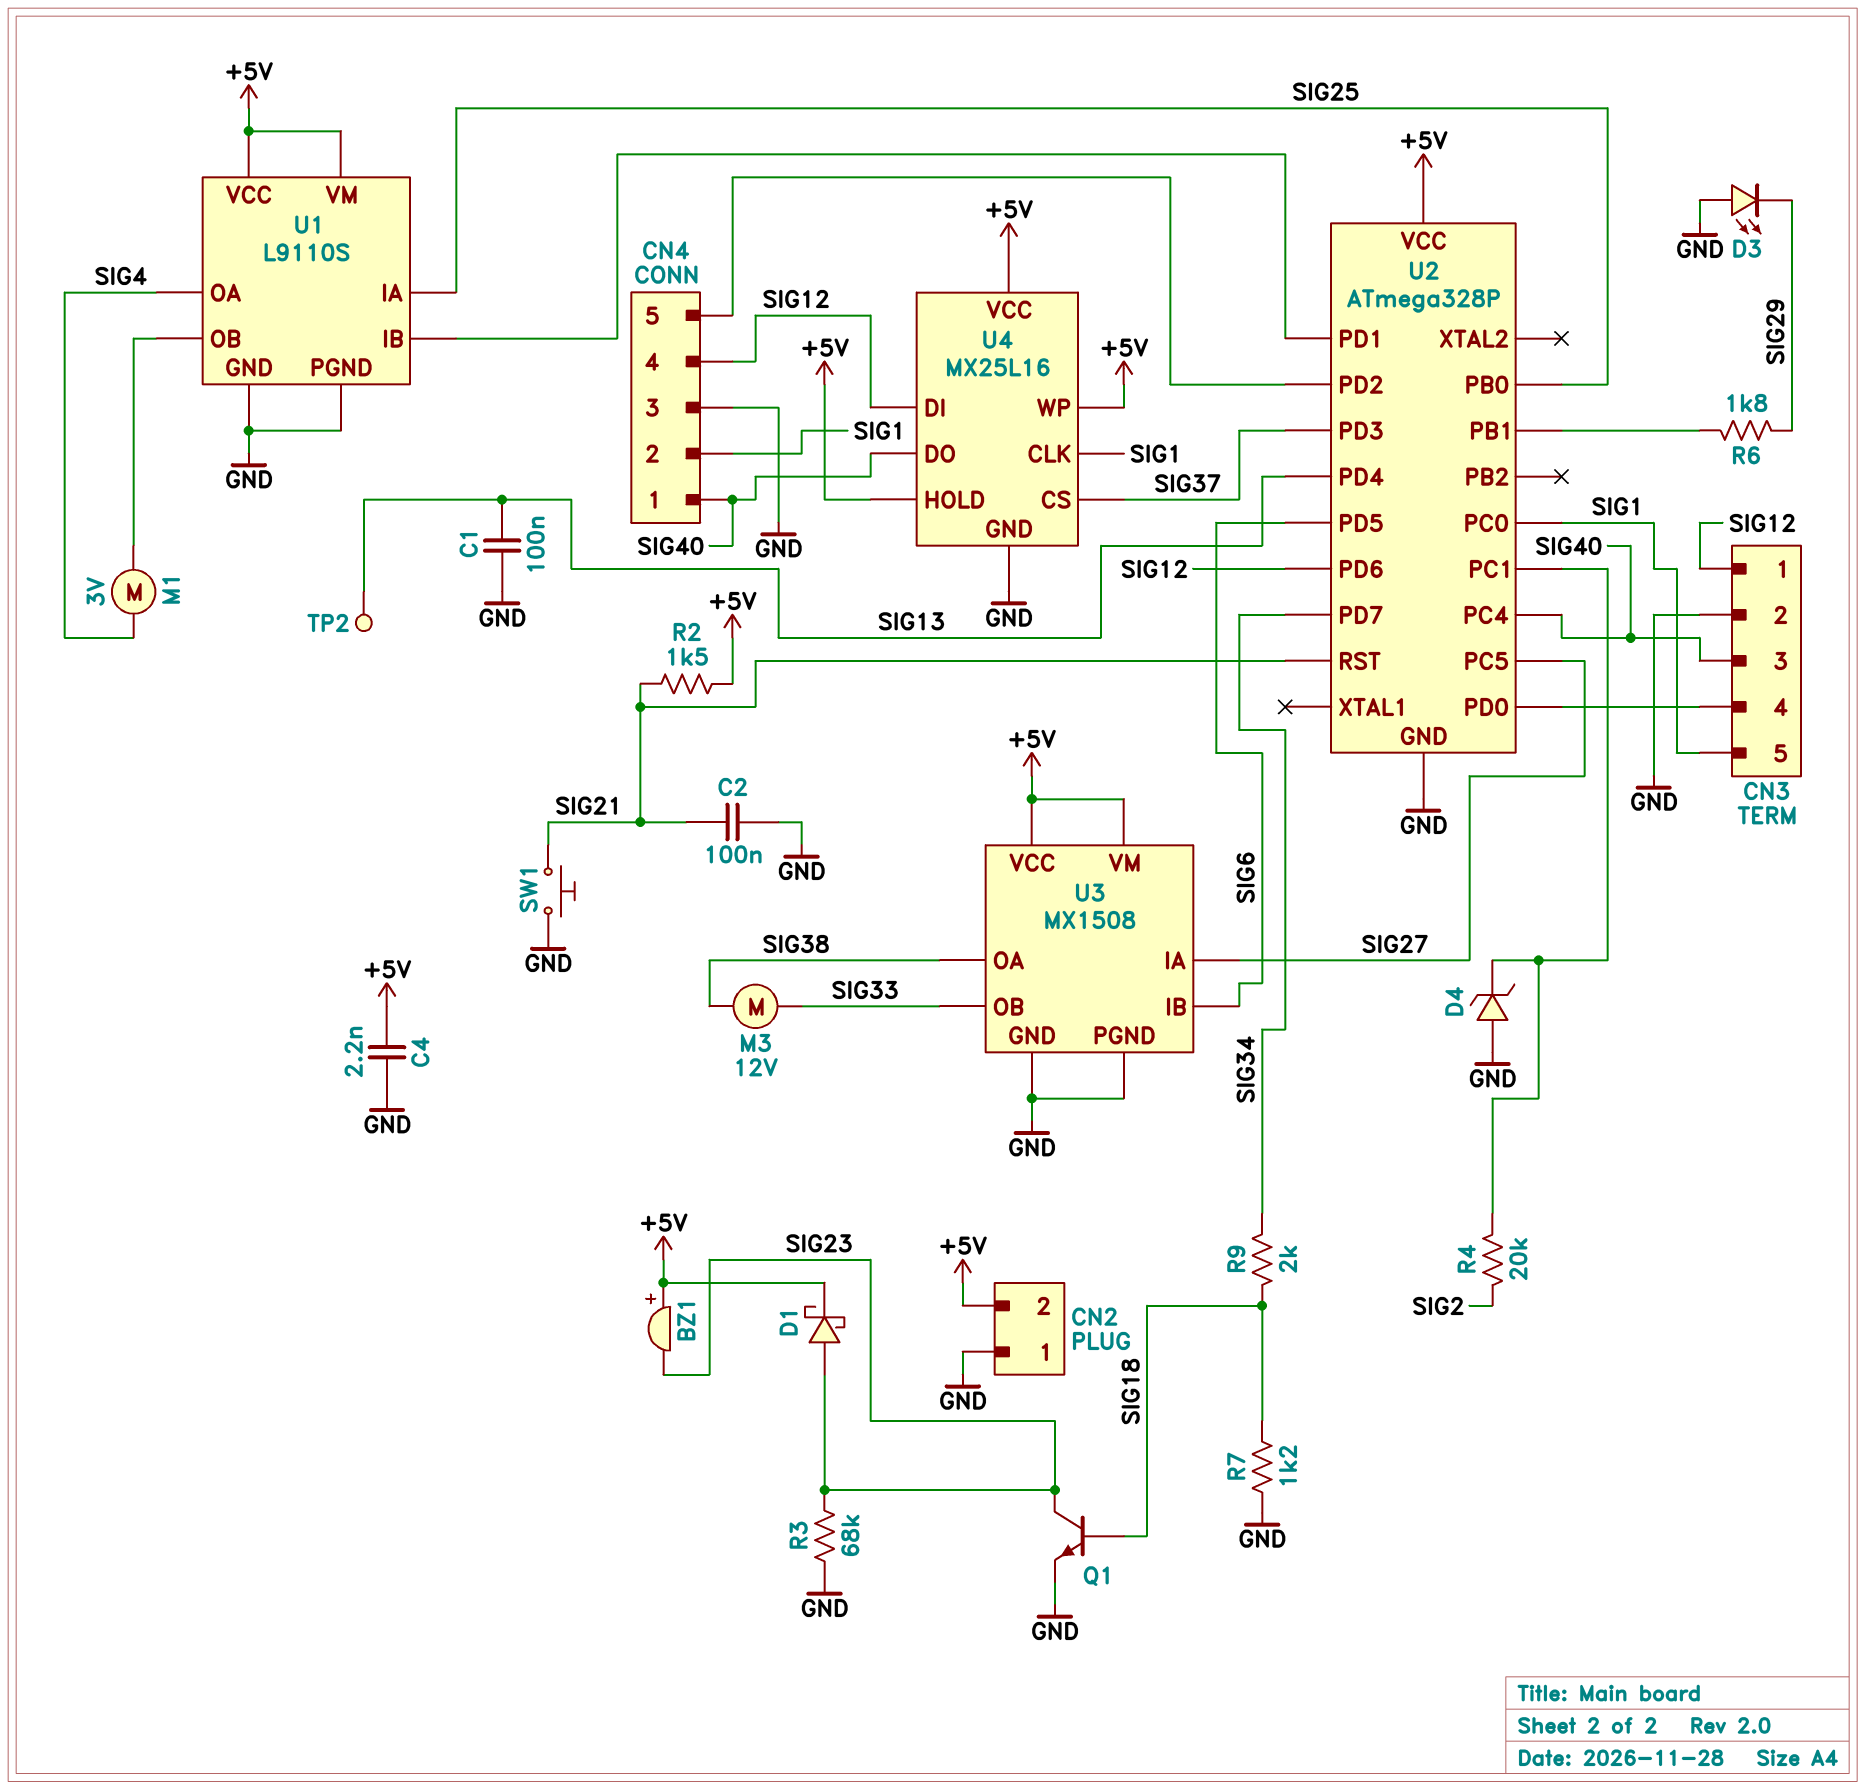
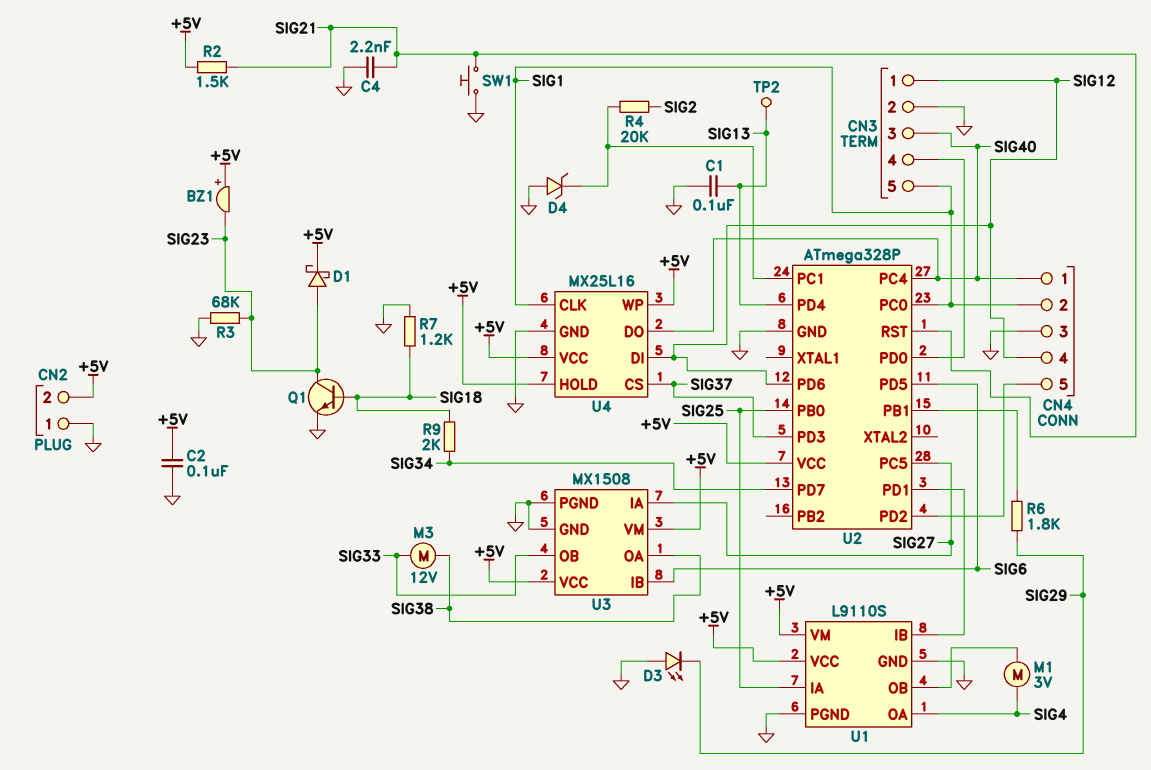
C2: 100nF (GND, SIG21) -> 100nF (+5V, GND)
C4: 2.2nF (+5V, GND) -> 2.2nF (GND, SIG21)

